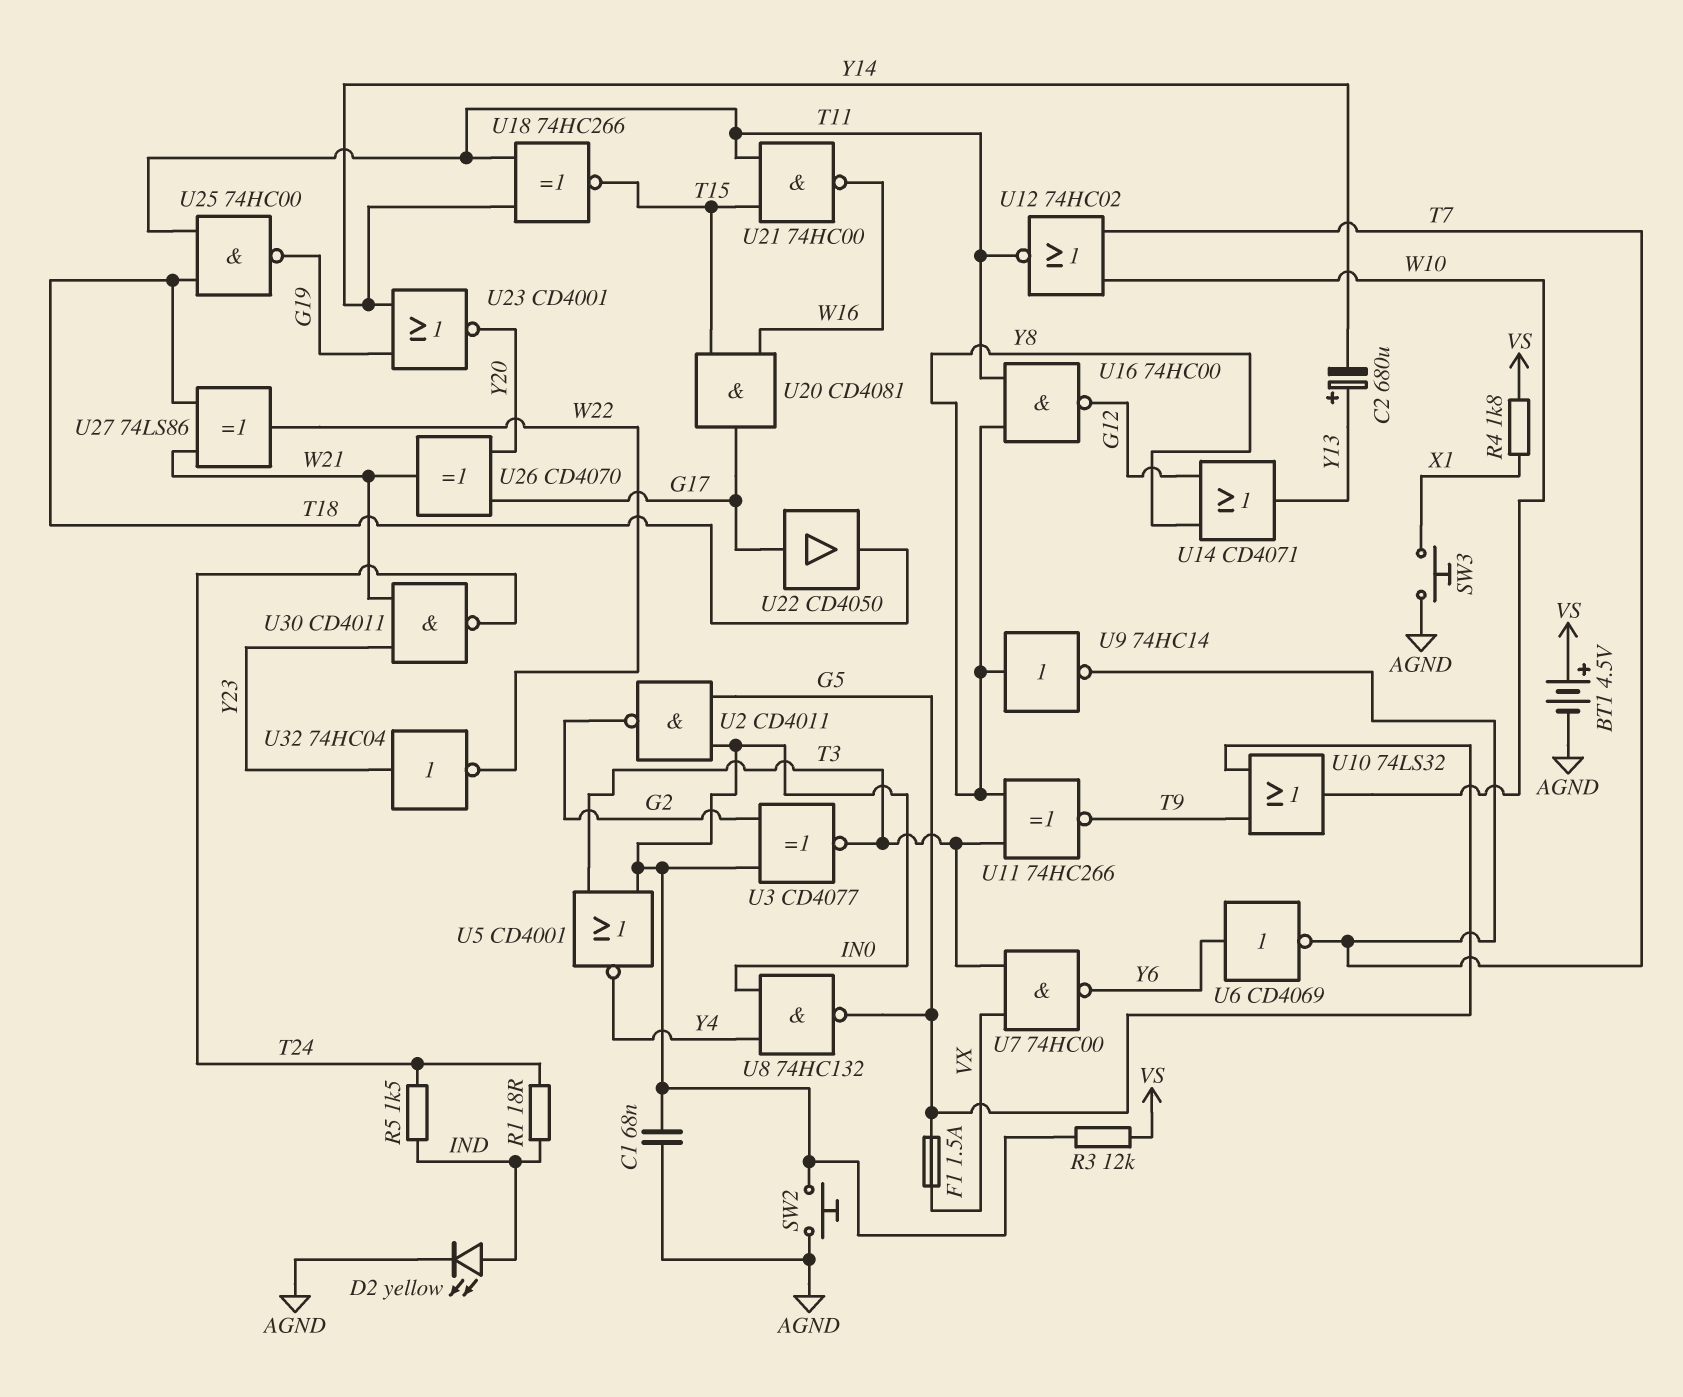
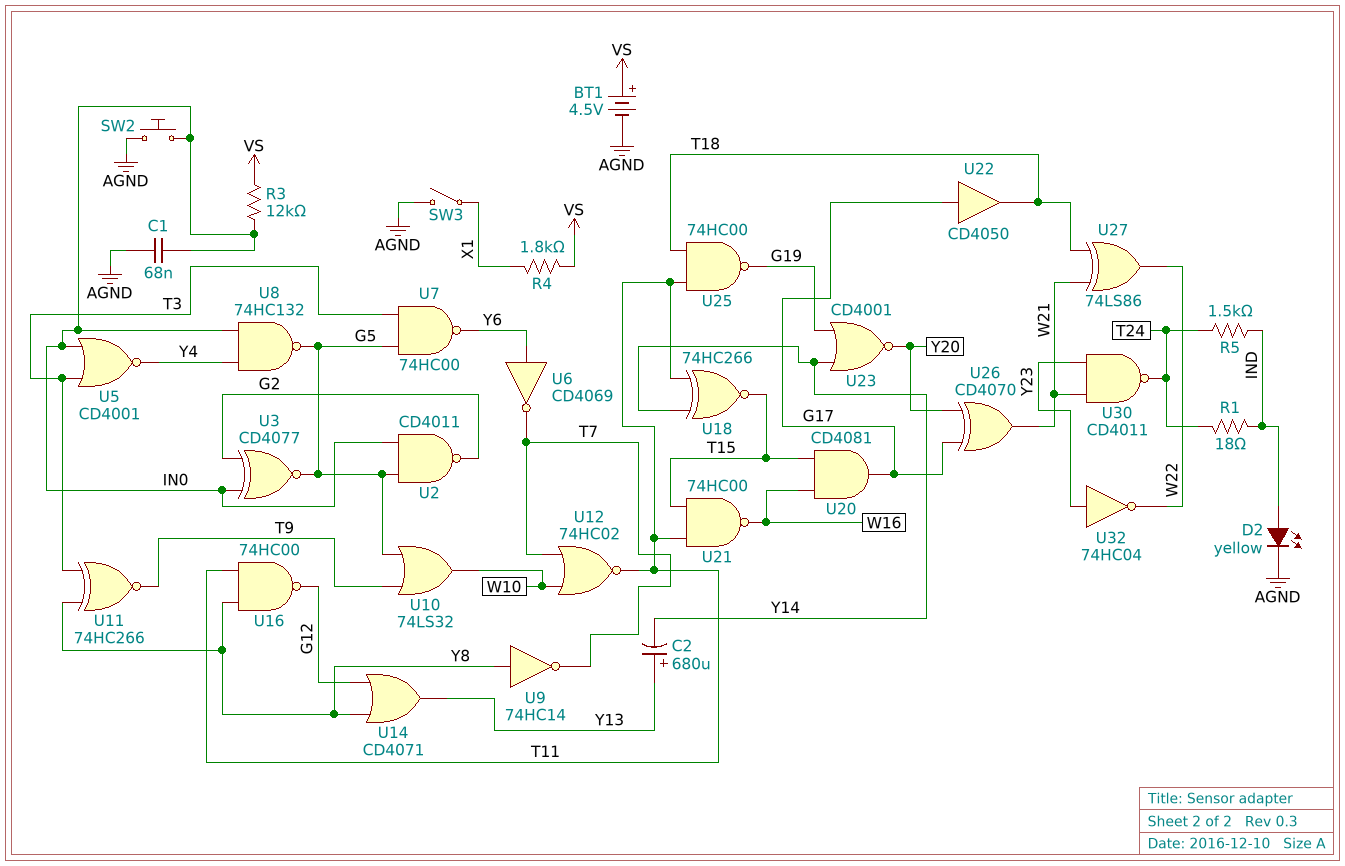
F1: 1.5A (G5, VX) -> none
SW3: button (AGND, X1) -> switch (AGND, X1)
U3: XNOR CD4077 (in G2, in IN0, out T3) -> XNOR CD4077 (in G2, in IN0, out G5)
U7: NAND 74HC00 (in T3, in VX, out Y6) -> NAND 74HC00 (in G5, in T3, out Y6)

